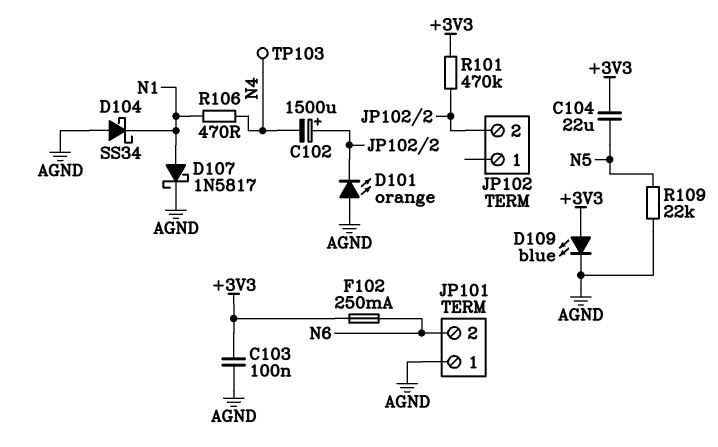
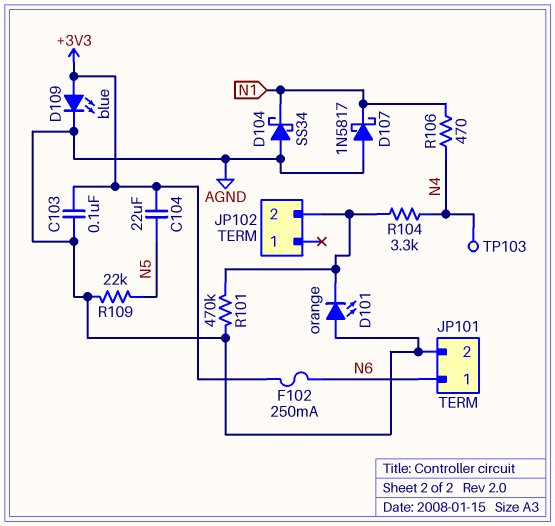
C102: 1500uF (plus JP102/2, minus N4) -> none
D107: schottky 1N5817 (A N1, K AGND) -> schottky 1N5817 (A AGND, K N1)
JP101 pin 1: AGND -> N6
JP101 pin 2: N6 -> AGND
R101: 470k (+3V3, JP102/2) -> 470k (AGND, JP102/2)
R104: none -> 3.3k (JP102/2, N4)

